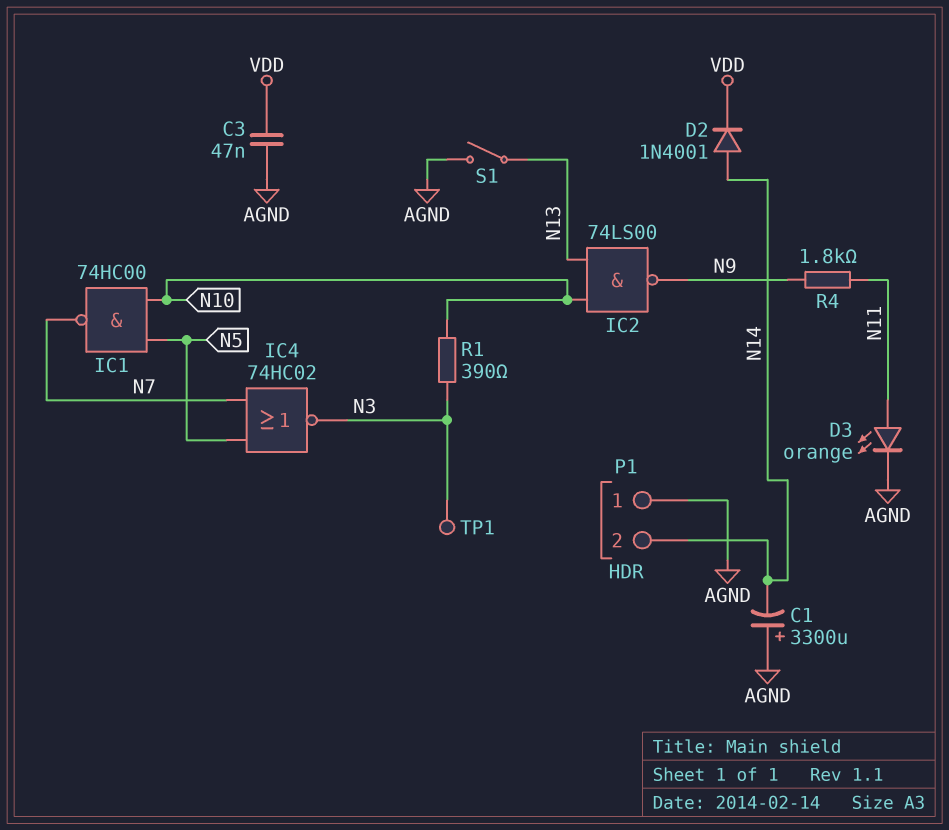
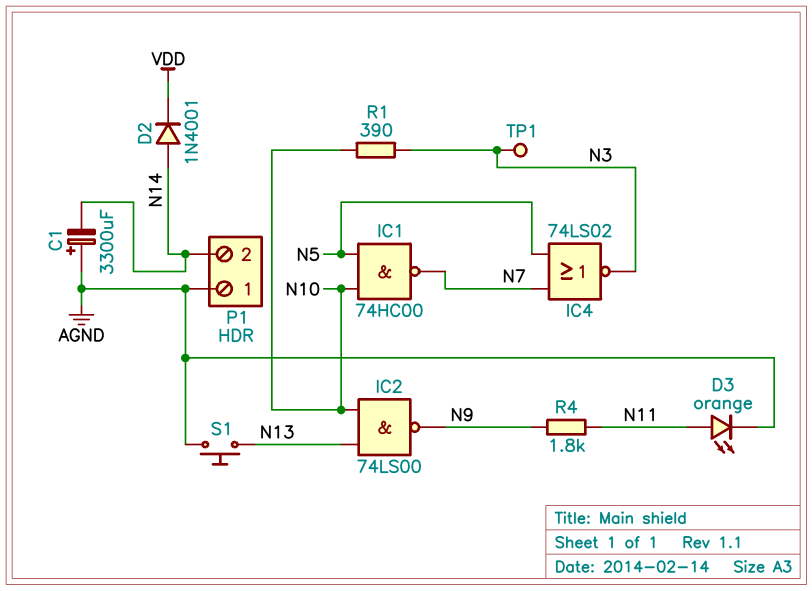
C3: 47nF (AGND, VDD) -> none
IC4: NOR 74HC02 (in N5, in N7, out N3) -> NOR 74LS02 (in N5, in N7, out N3)
S1: switch (AGND, N13) -> button (AGND, N13)

